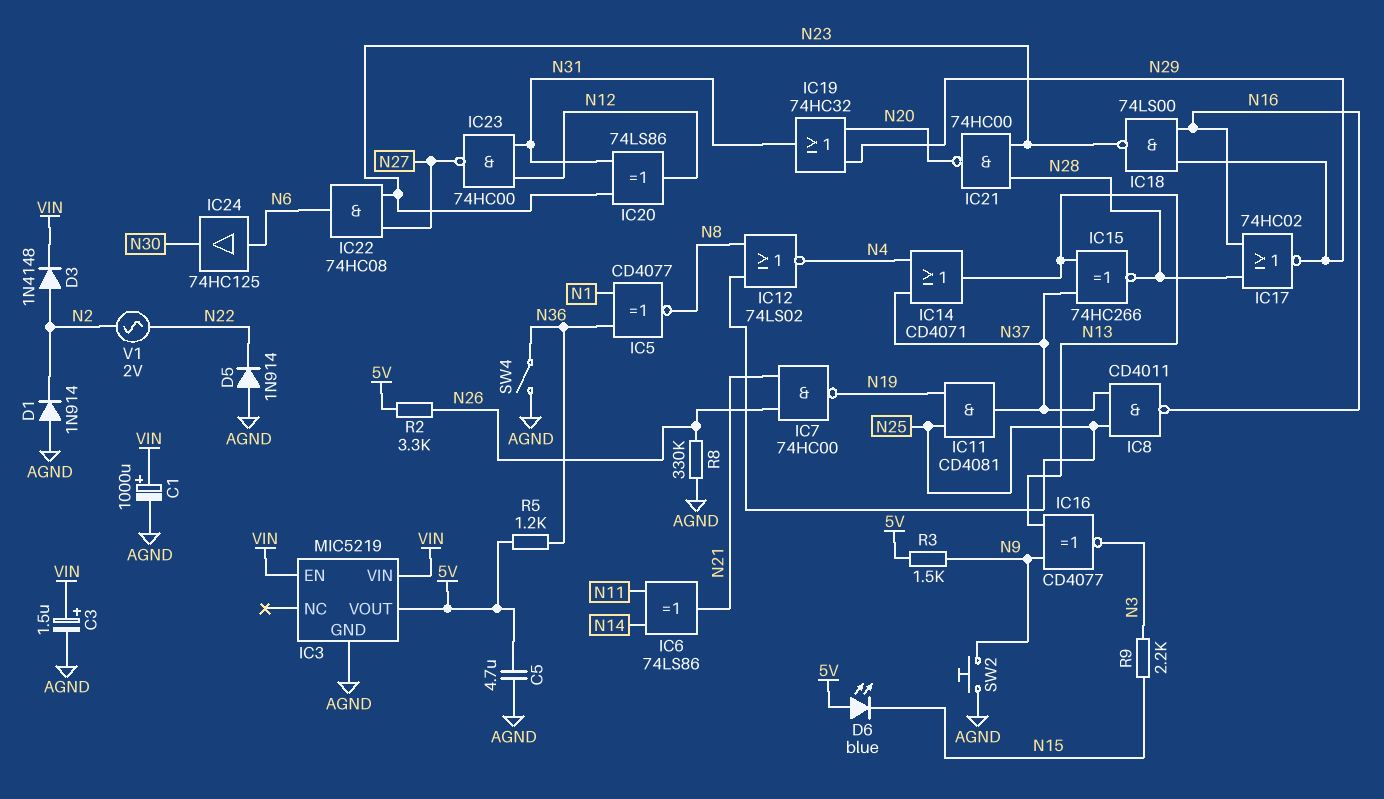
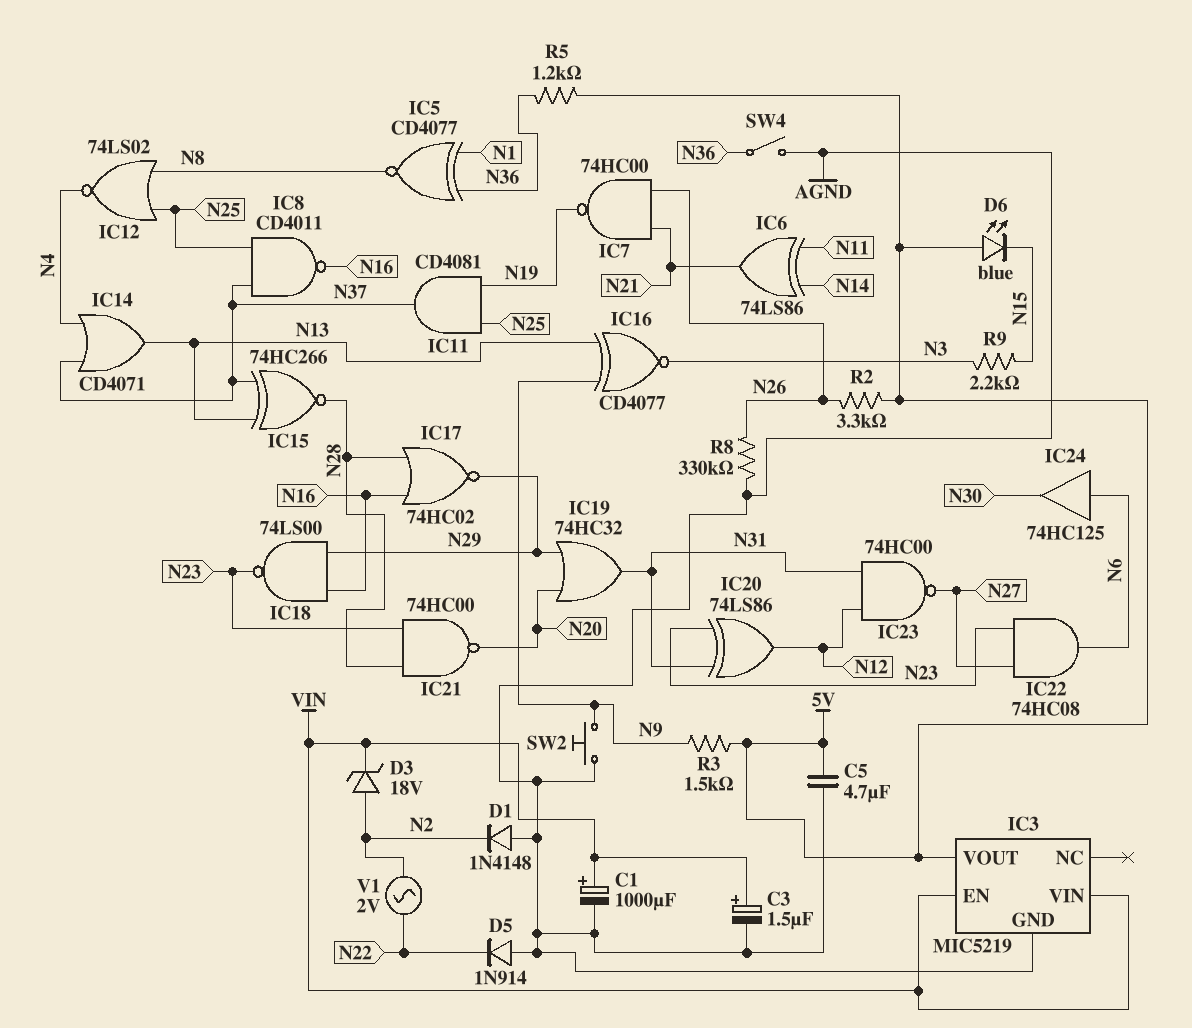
D1: diode 1N914 (A AGND, K N2) -> diode 1N4148 (A AGND, K N2)
D3: diode 1N4148 (A N2, K VIN) -> zener 18V (A N2, K VIN)

